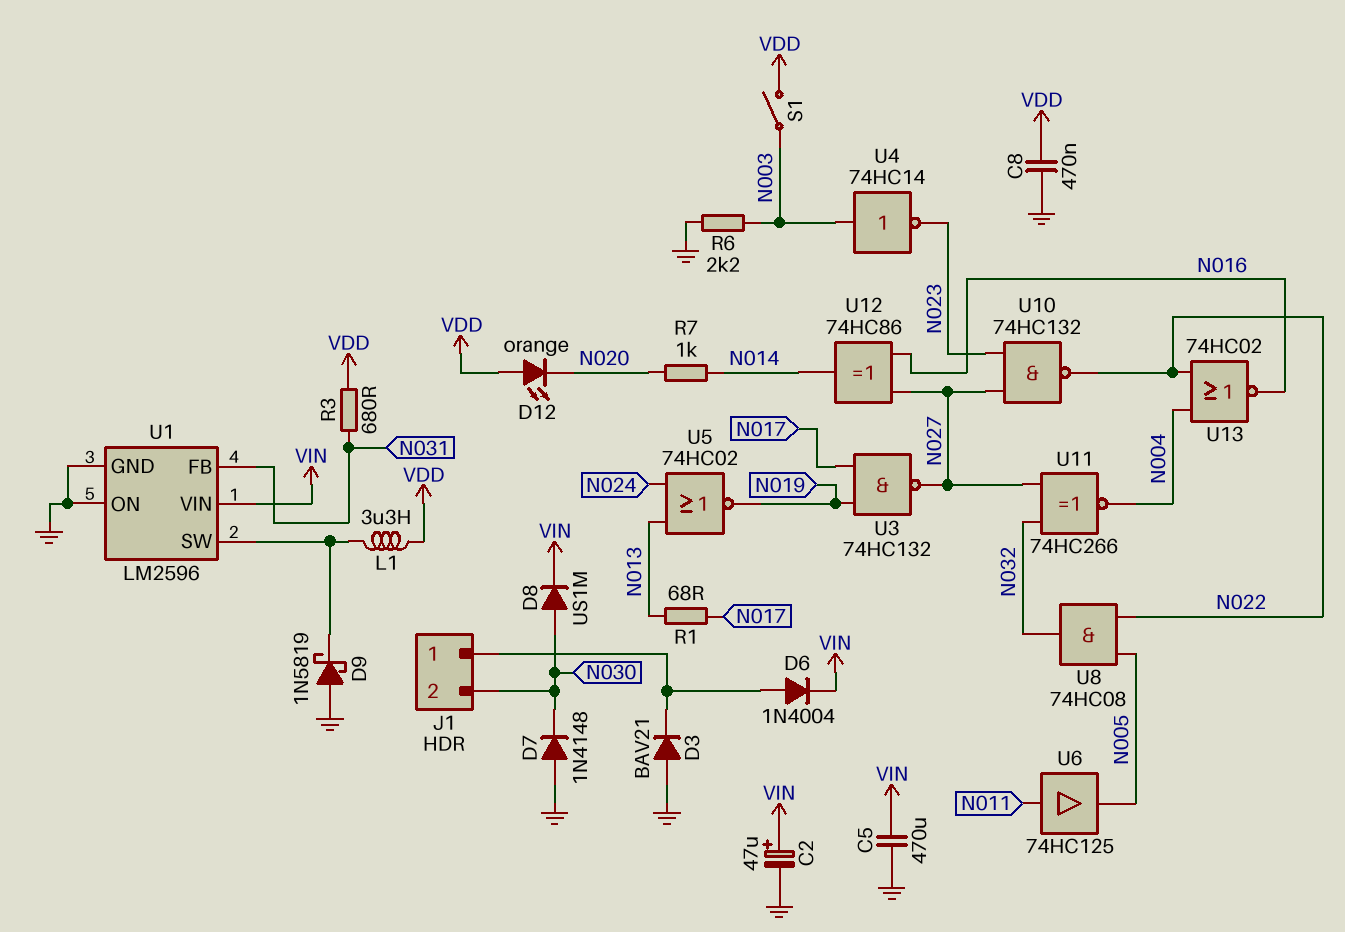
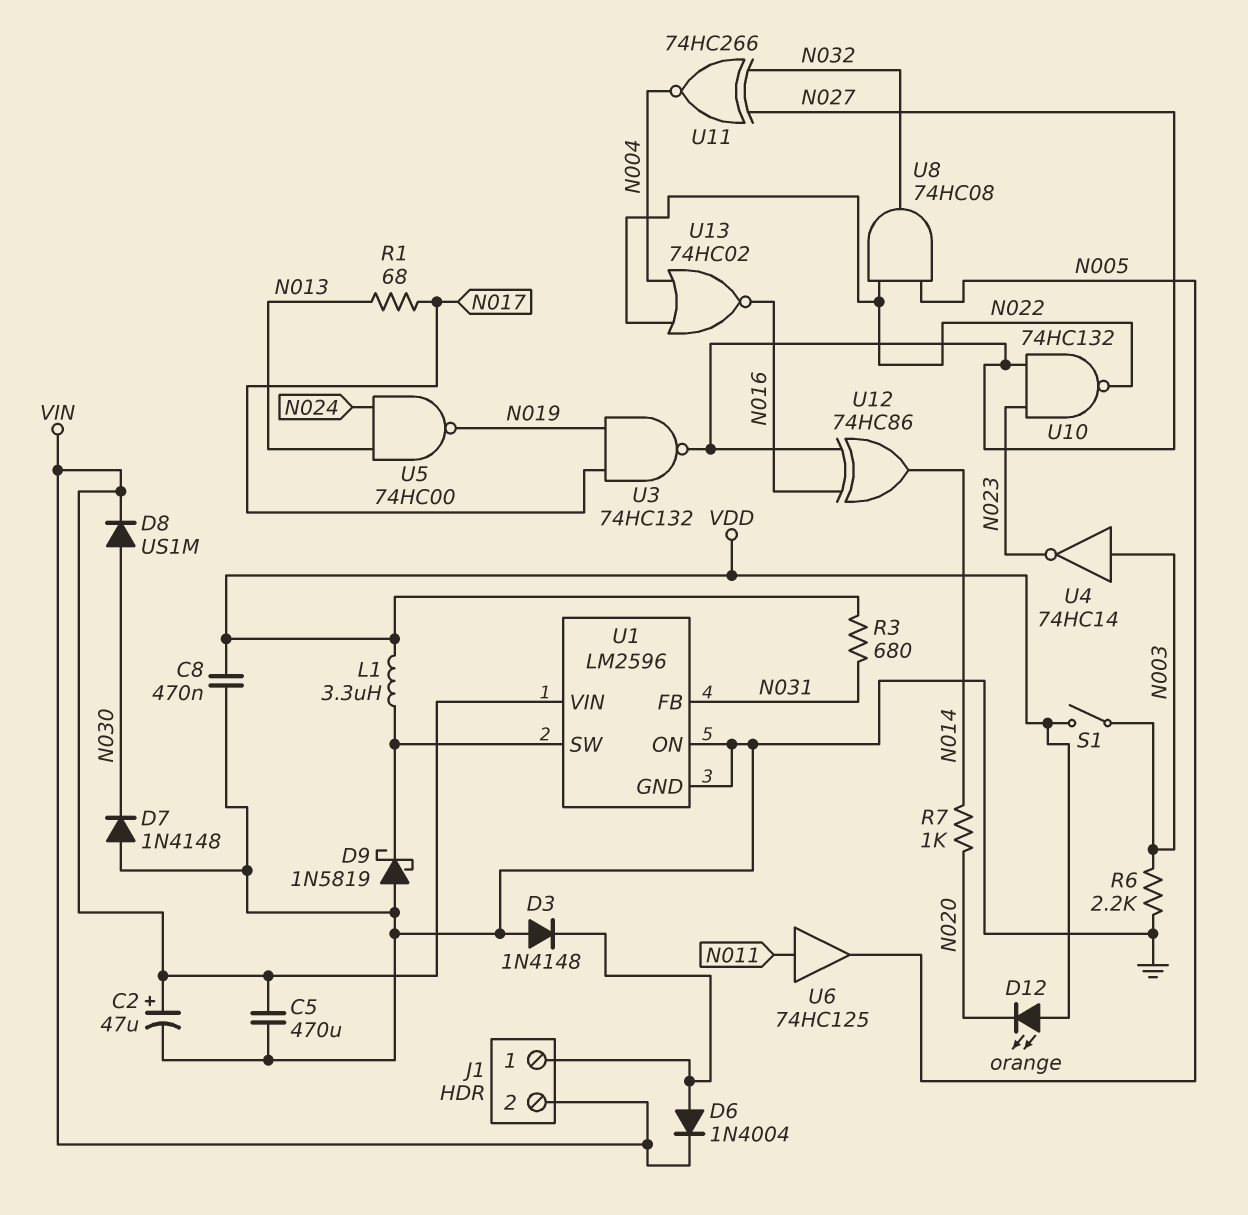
D3: diode BAV21 (A GND, K J1/1) -> diode 1N4148 (A GND, K J1/1)
J1 pin 2: N030 -> VIN
U5: NOR 74HC02 (in N013, in N024, out N019) -> NAND 74HC00 (in N013, in N024, out N019)

